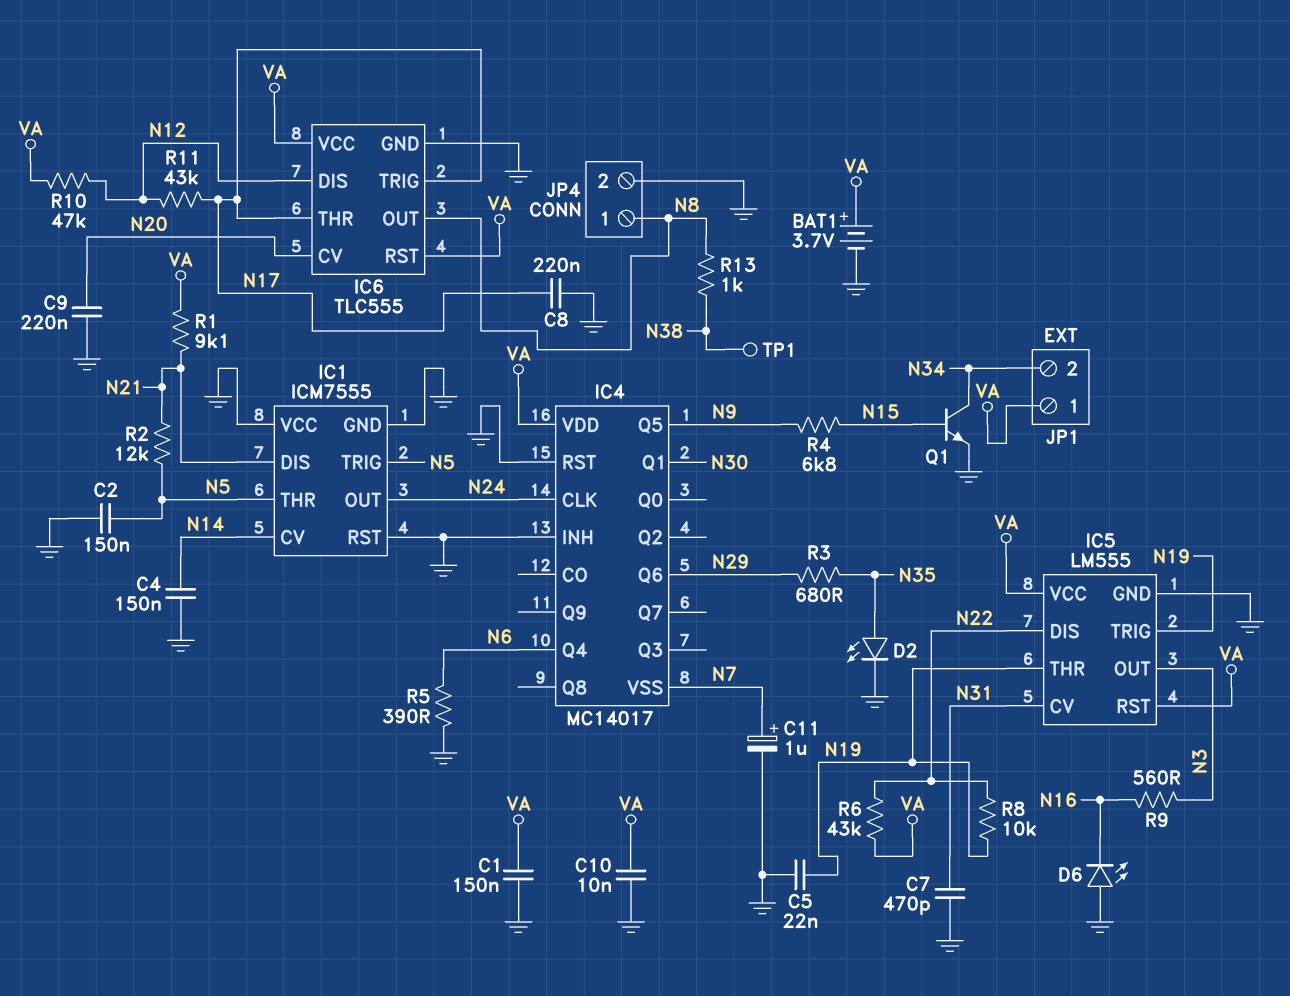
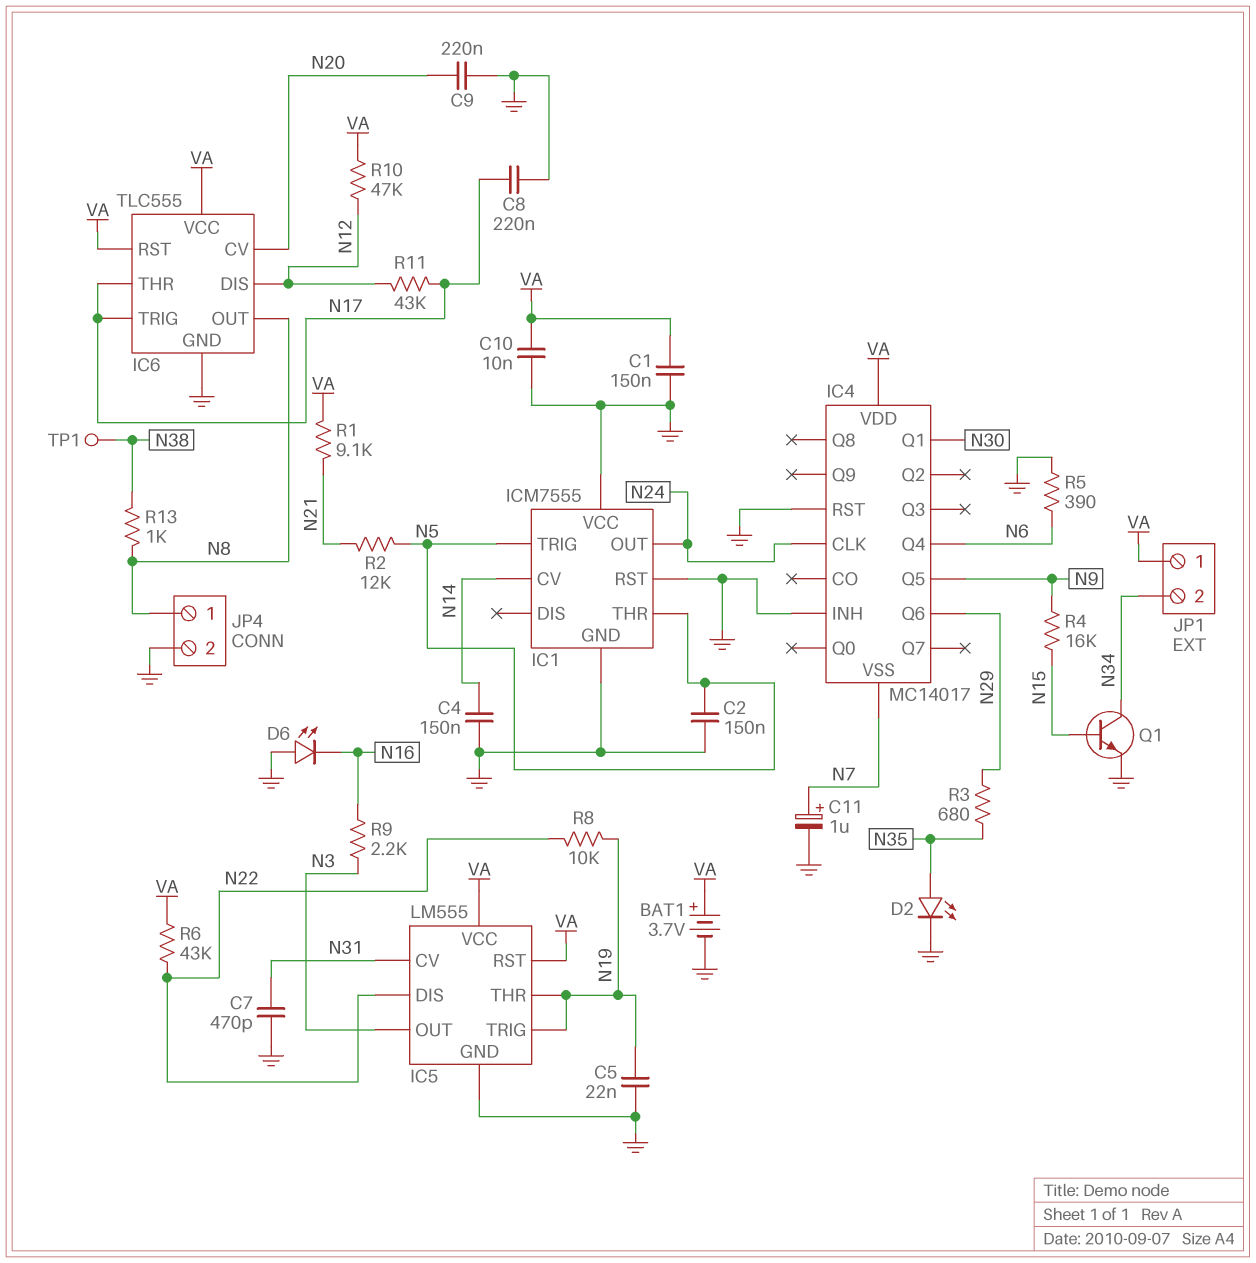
IC1 pin DIS: N21 -> none
R4: 6.8k (N9, N15) -> 16k (N9, N15)
R9: 560 (N3, N16) -> 2.2k (N3, N16)

